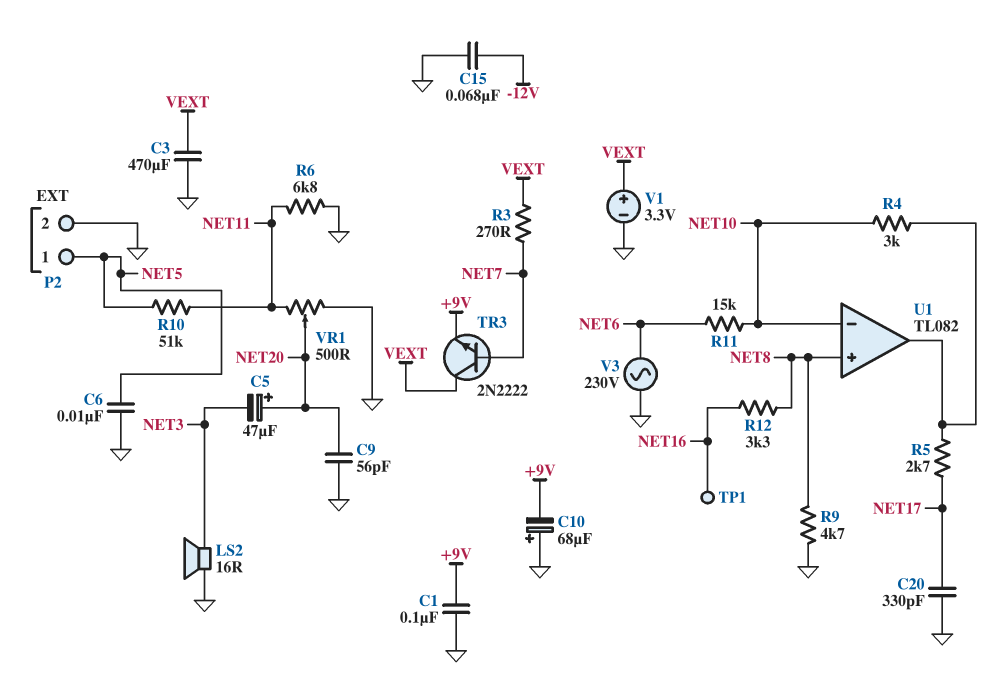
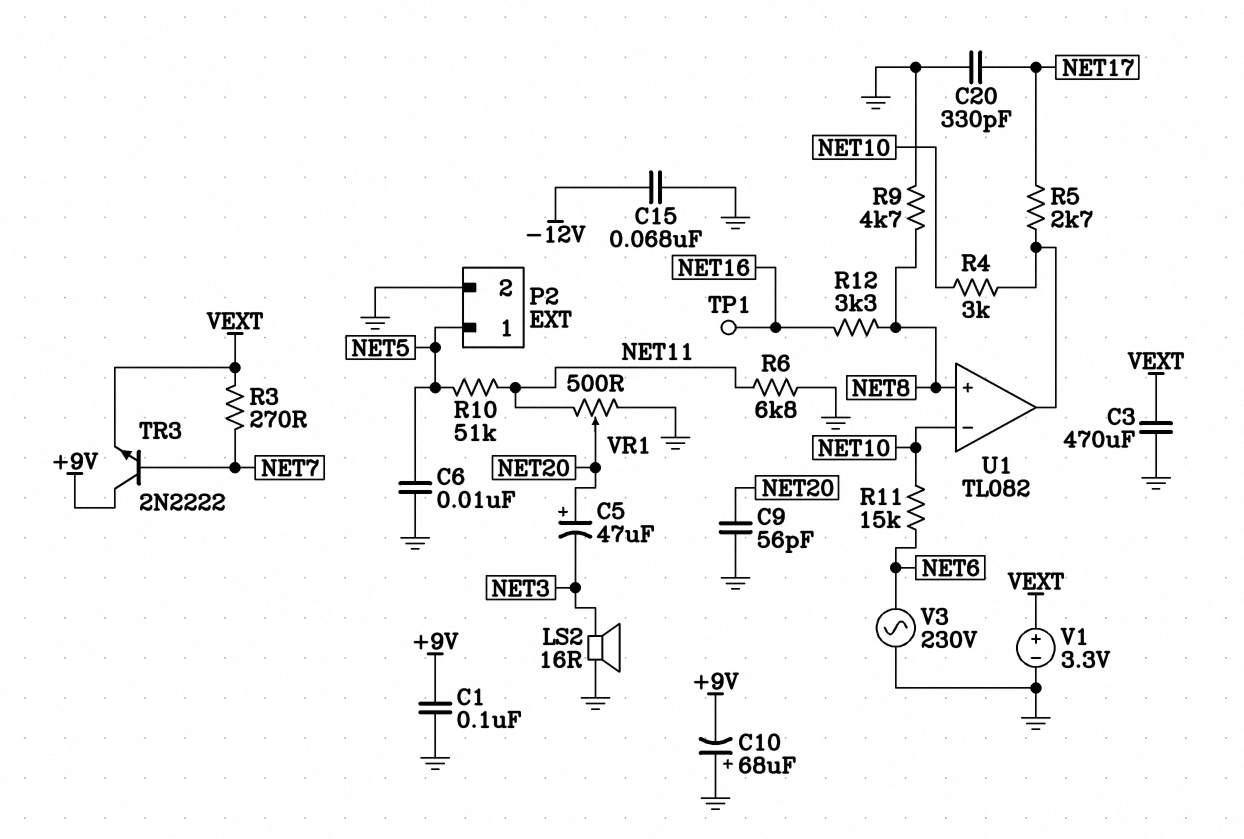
TR3: NPN 2N2222 (B NET7, C VEXT, E +9V) -> NPN 2N2222 (B NET7, C +9V, E VEXT)

